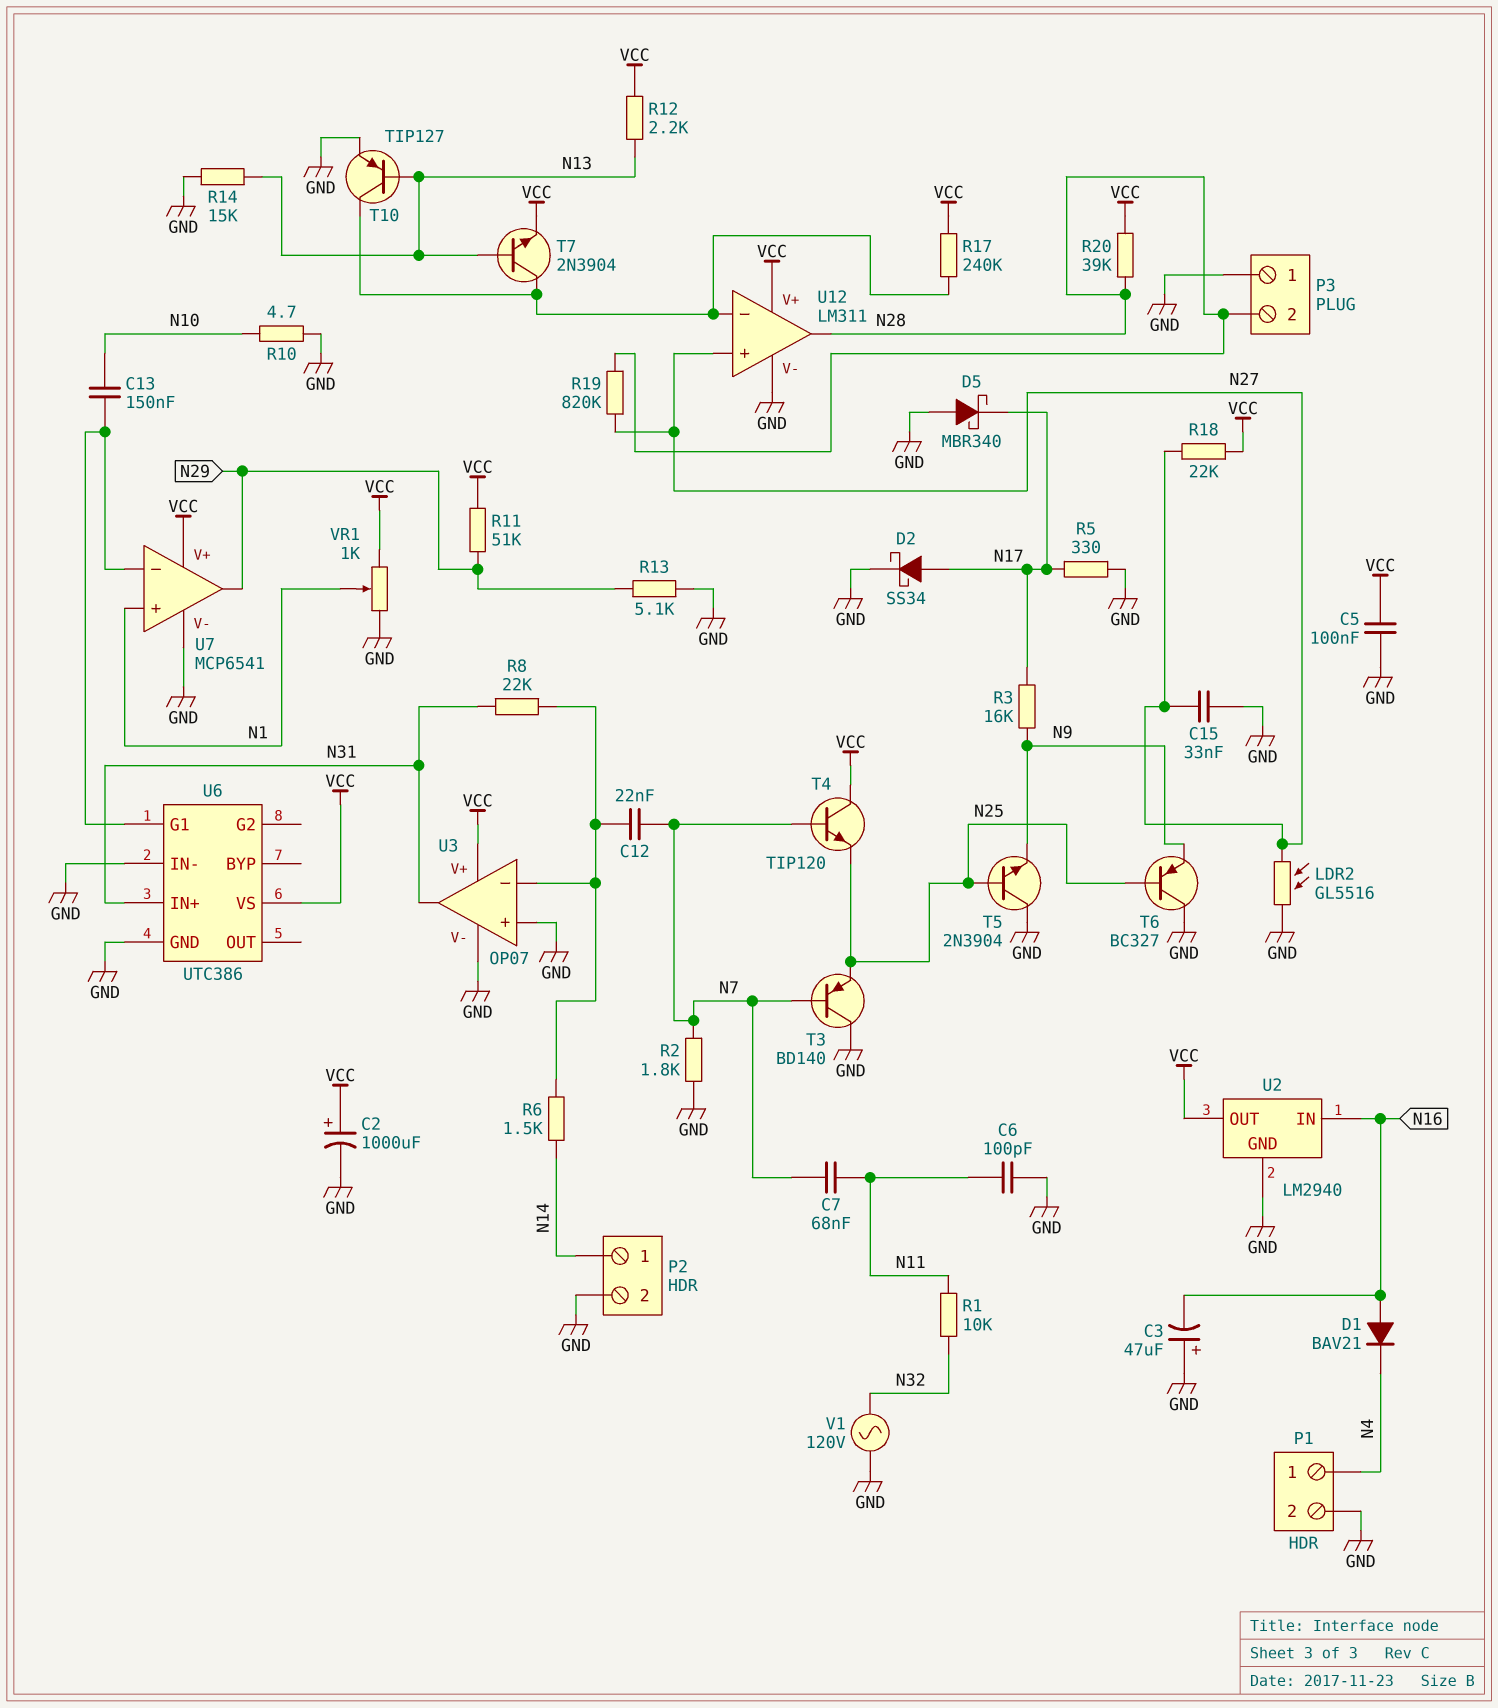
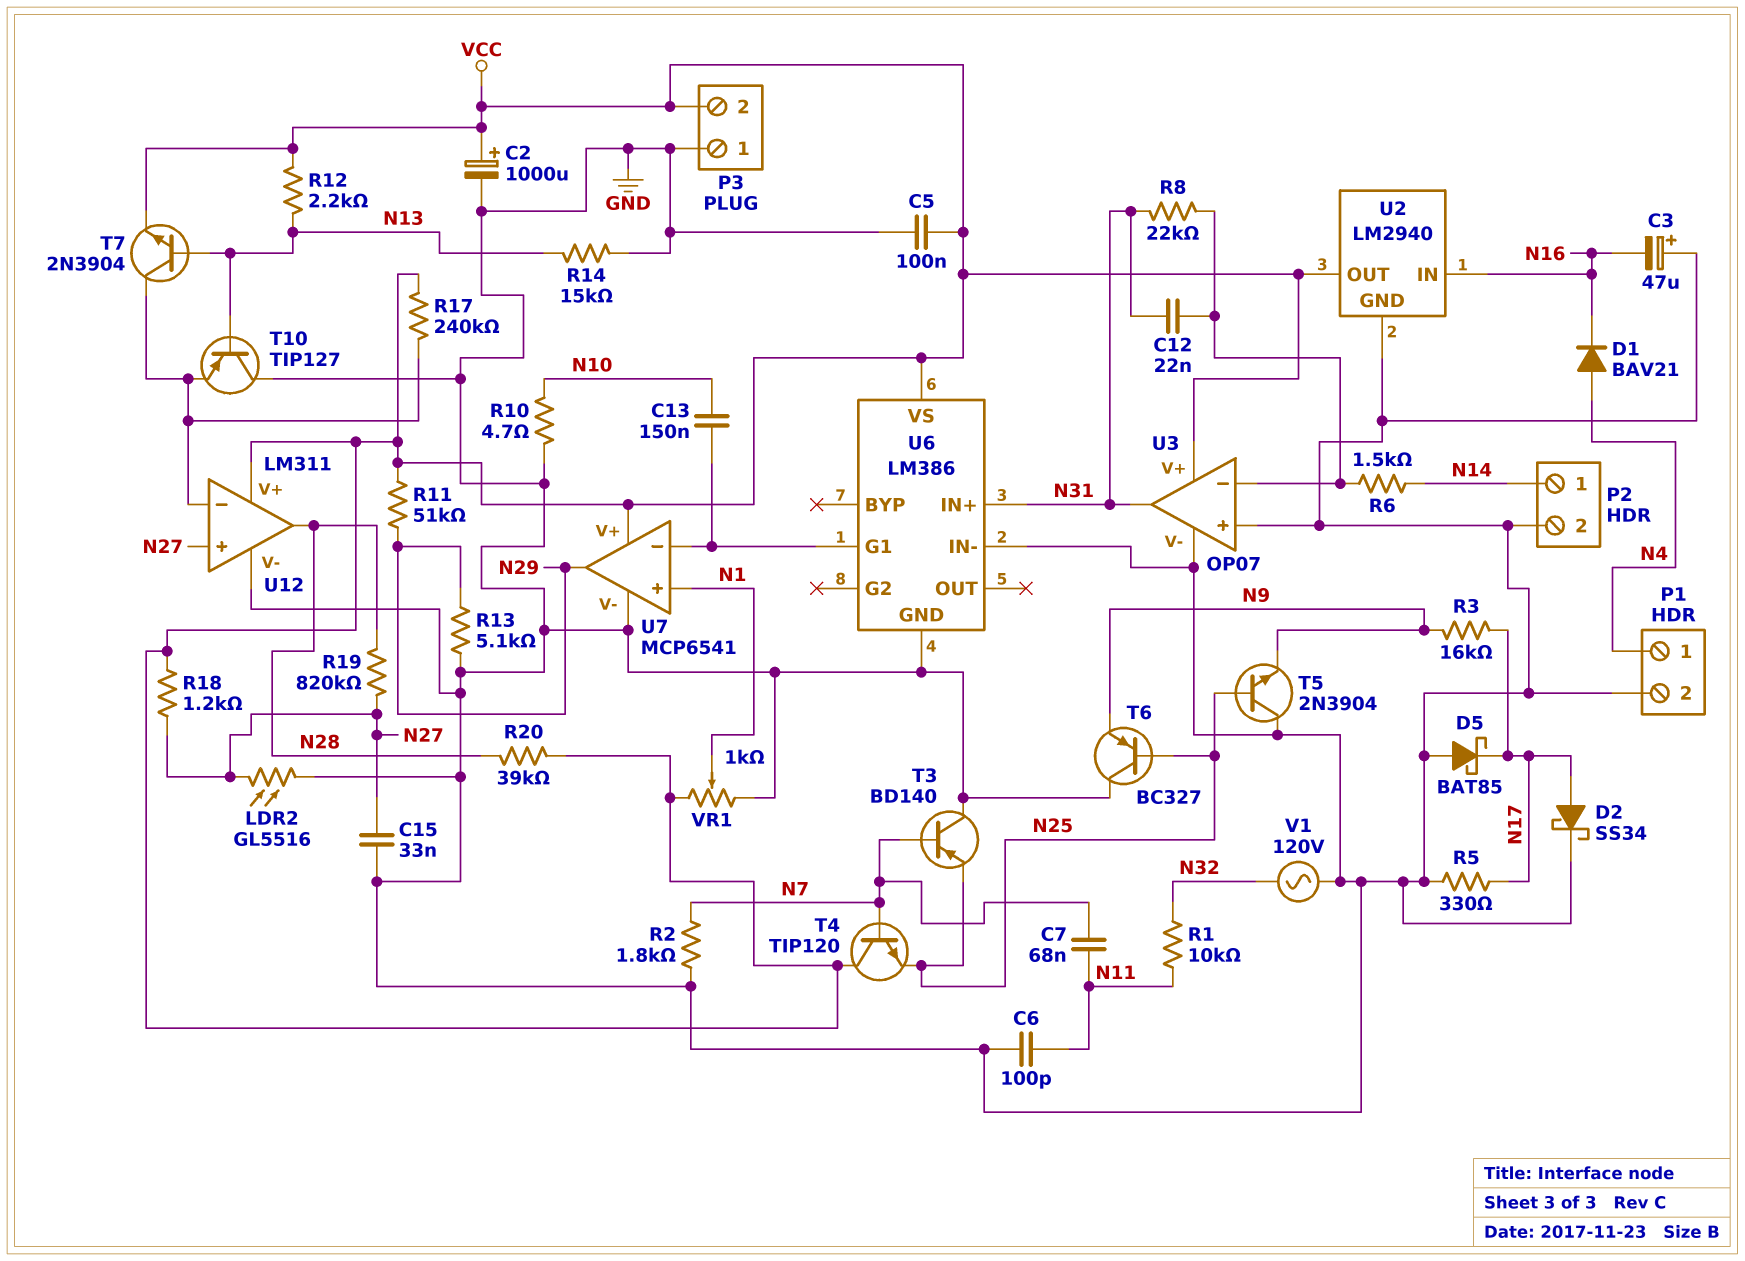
C12: 22nF (N7, U3/in-) -> 22nF (N31, U3/in-)
D1: diode BAV21 (A N16, K N4) -> diode BAV21 (A N4, K N16)
D5: schottky MBR340 (A GND, K N17) -> schottky BAT85 (A GND, K N17)
P3 pin 2: N28 -> VCC
R18: 22k (N27, VCC) -> 1.2k (N27, VCC)
T10: PNP TIP127 (B N13, C U12/in-, E GND) -> PNP TIP127 (B N13, C GND, E U12/in-)
U6: UTC386 -> LM386

